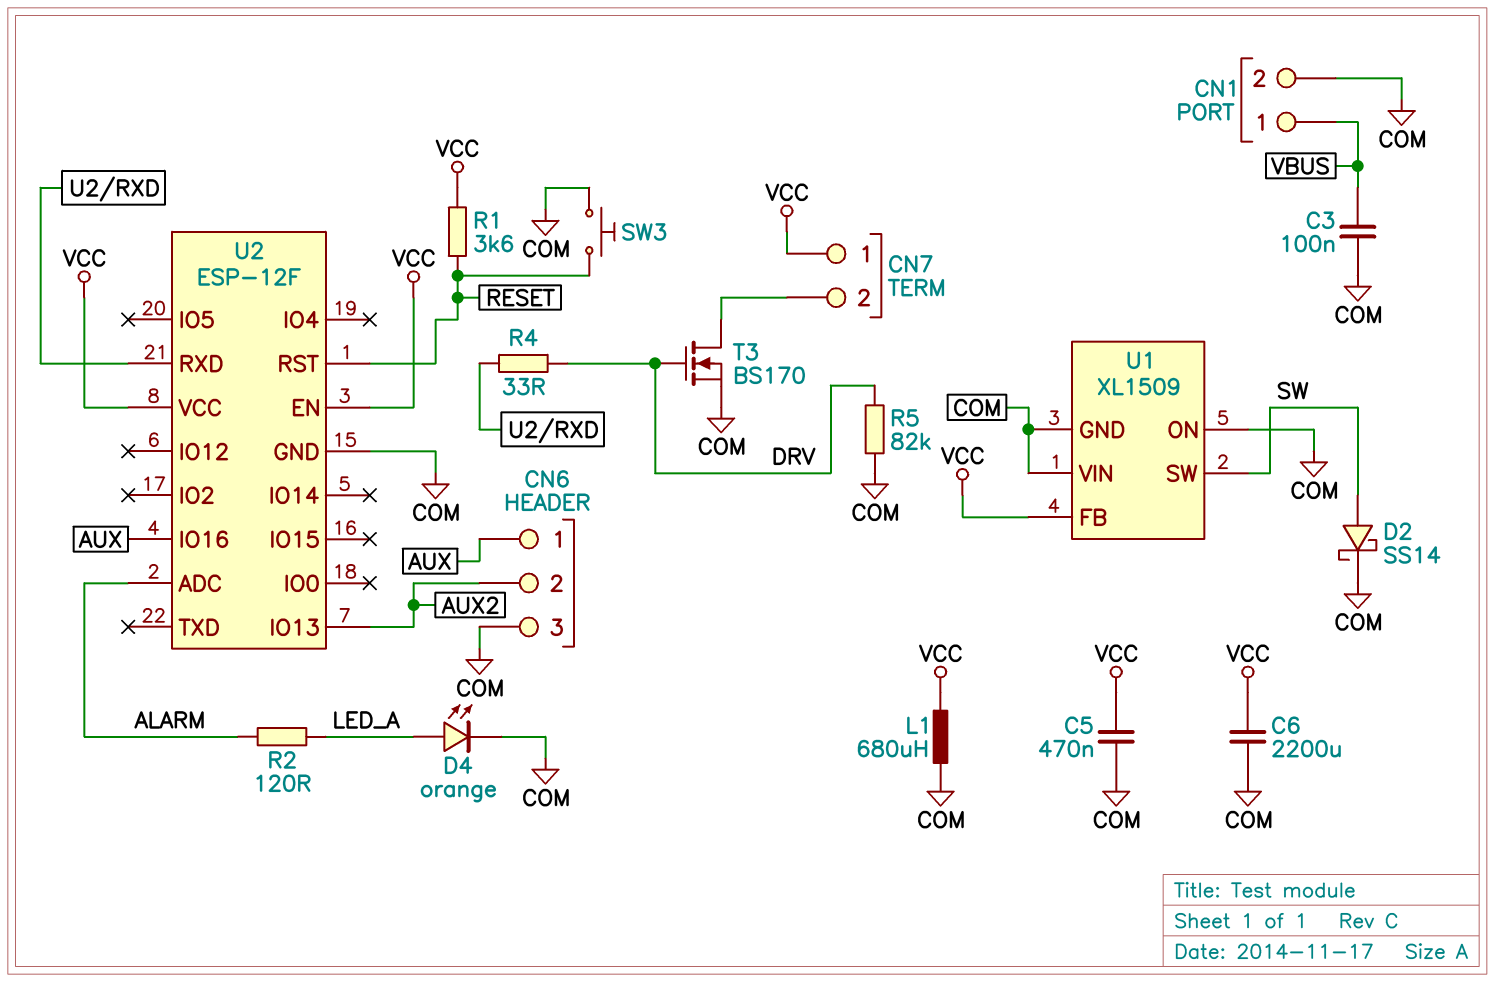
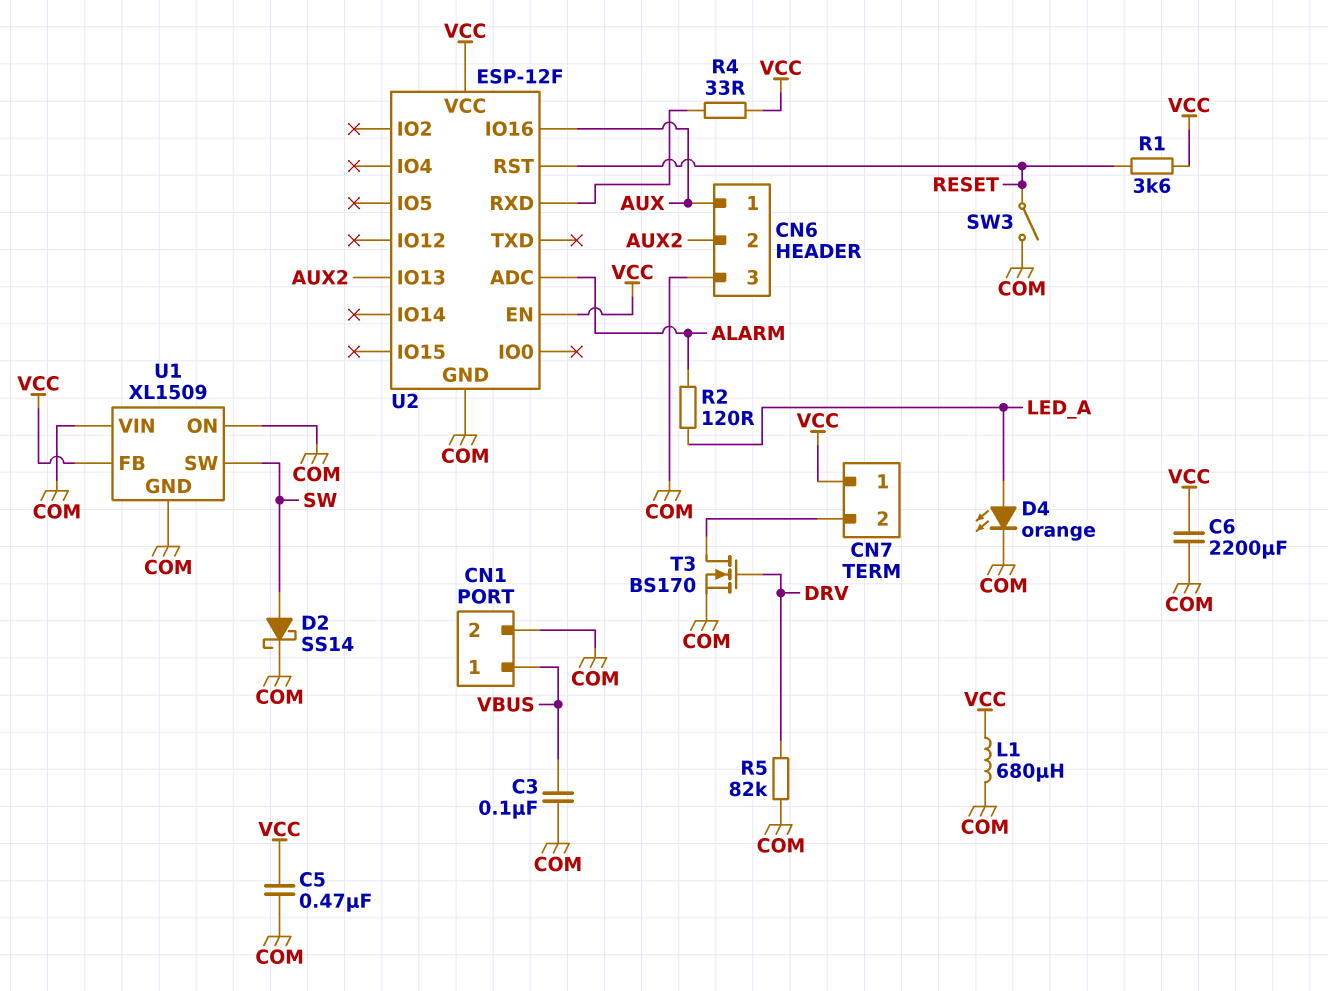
R4: 33 (DRV, U2/RXD) -> 33 (U2/RXD, VCC)
SW3: button (COM, RESET) -> switch (COM, RESET)

